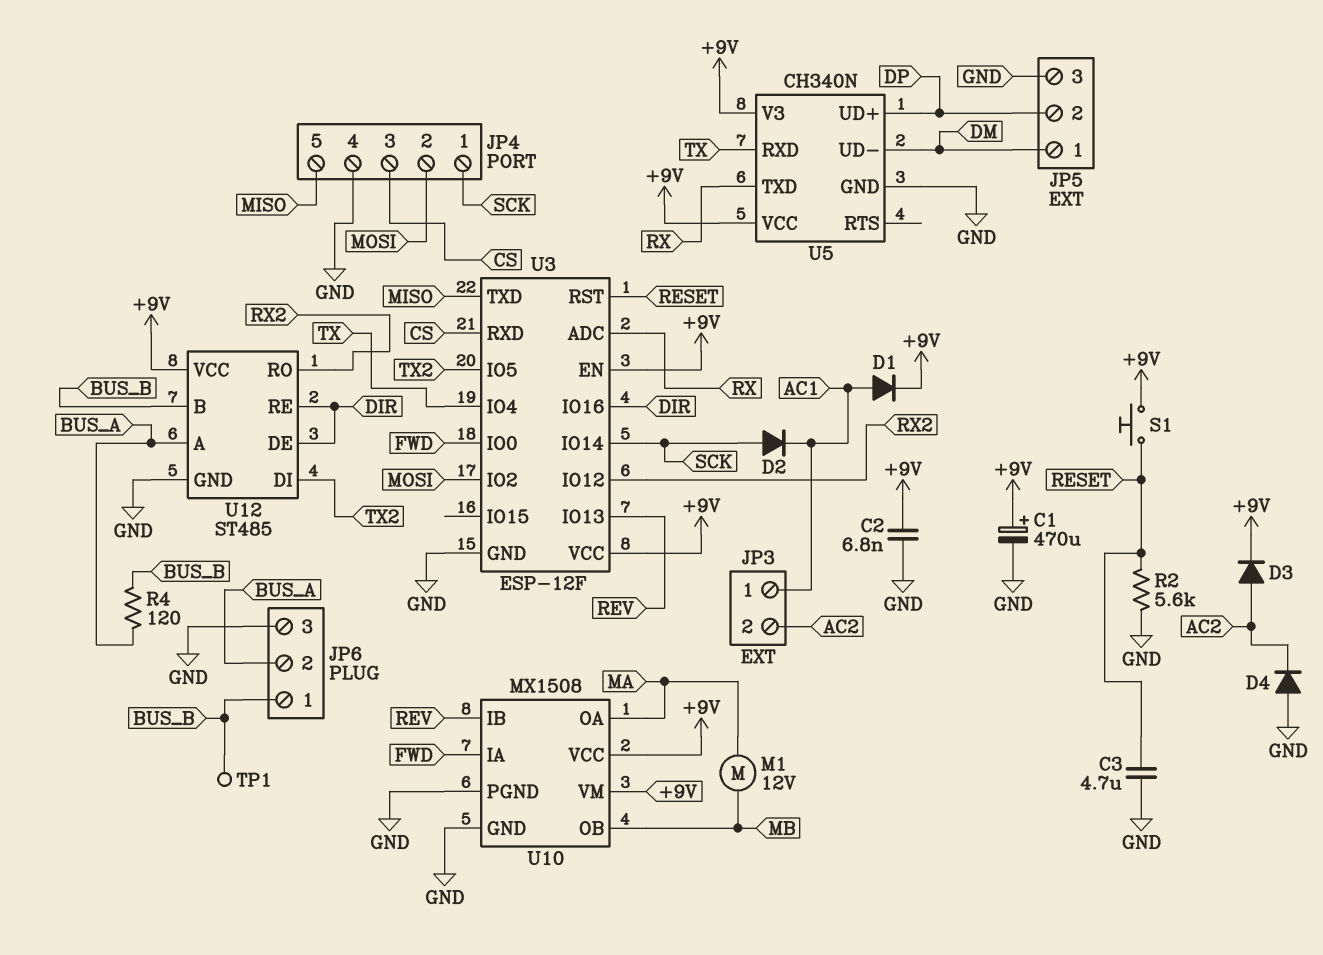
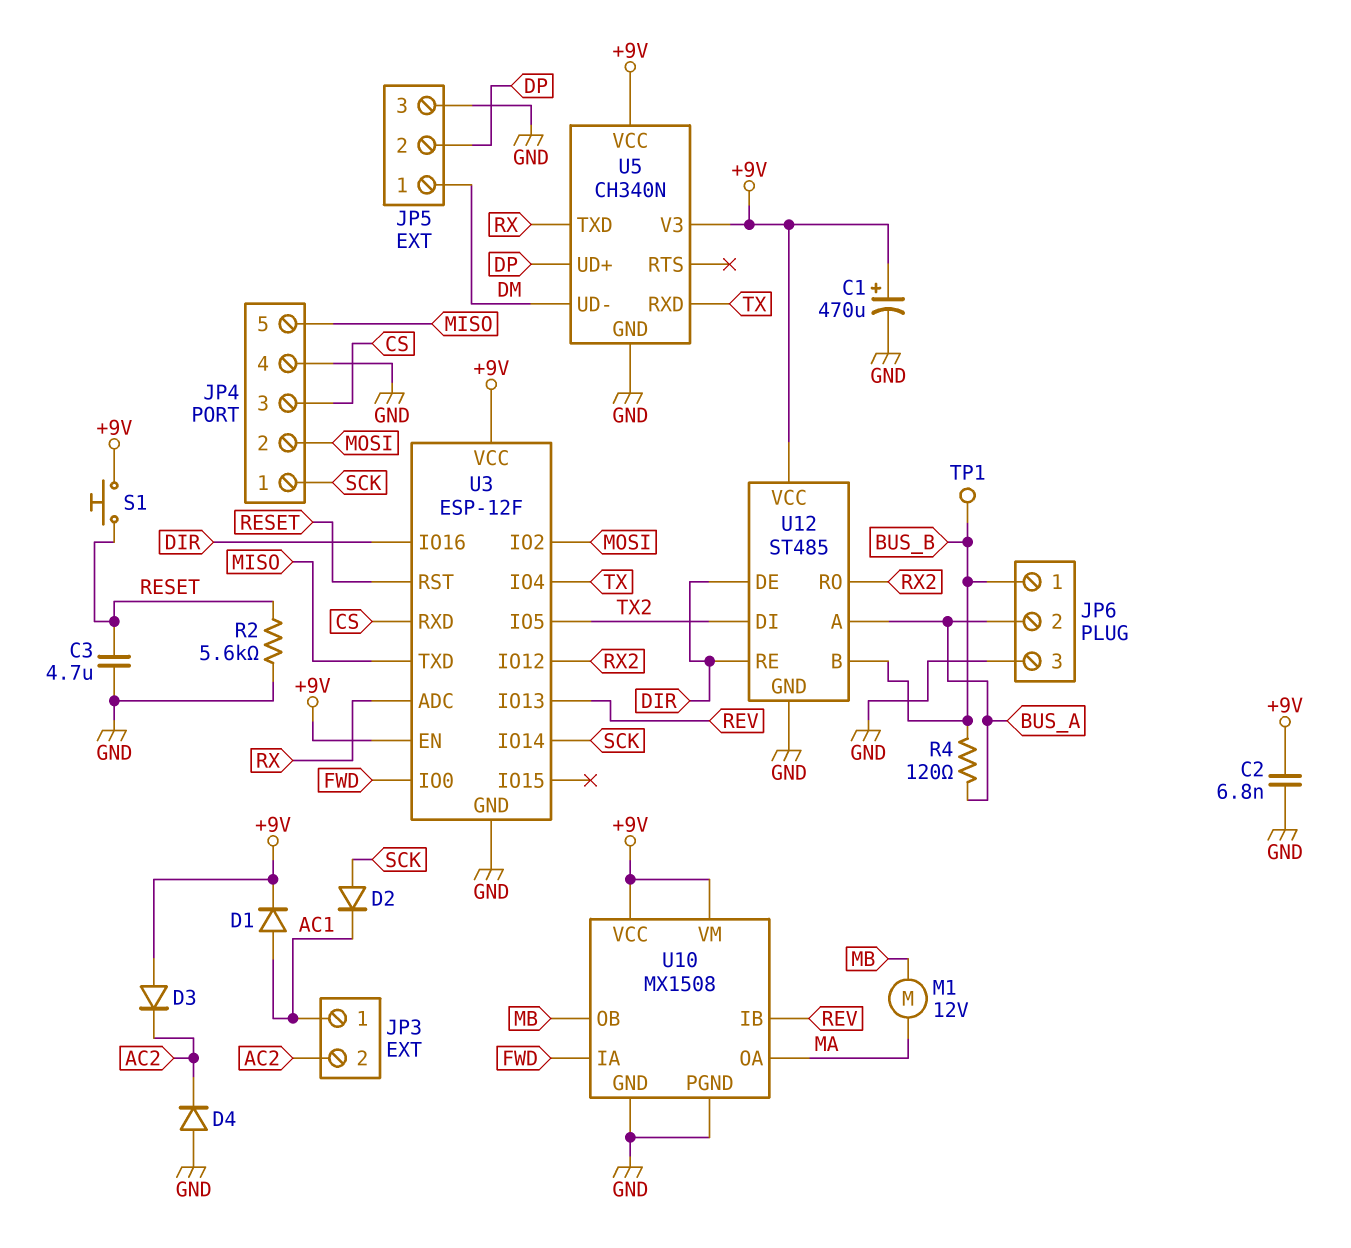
D3: diode (A AC2, K +9V) -> diode (A +9V, K AC2)

